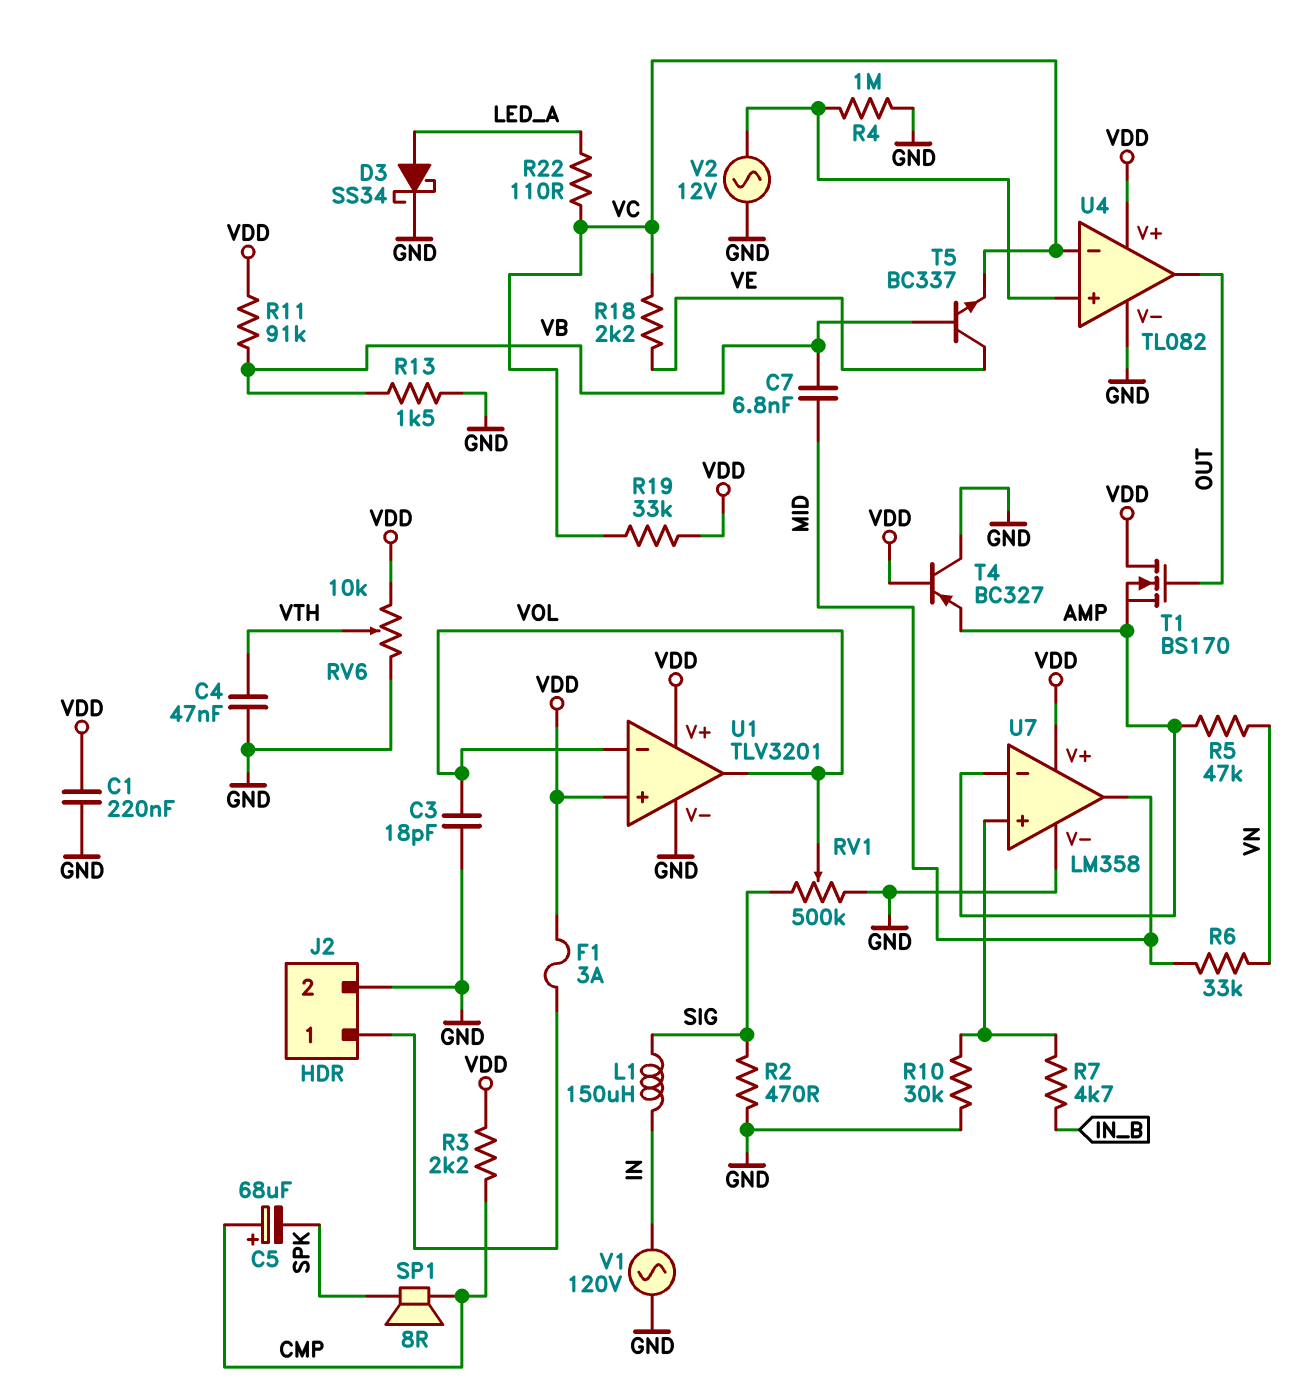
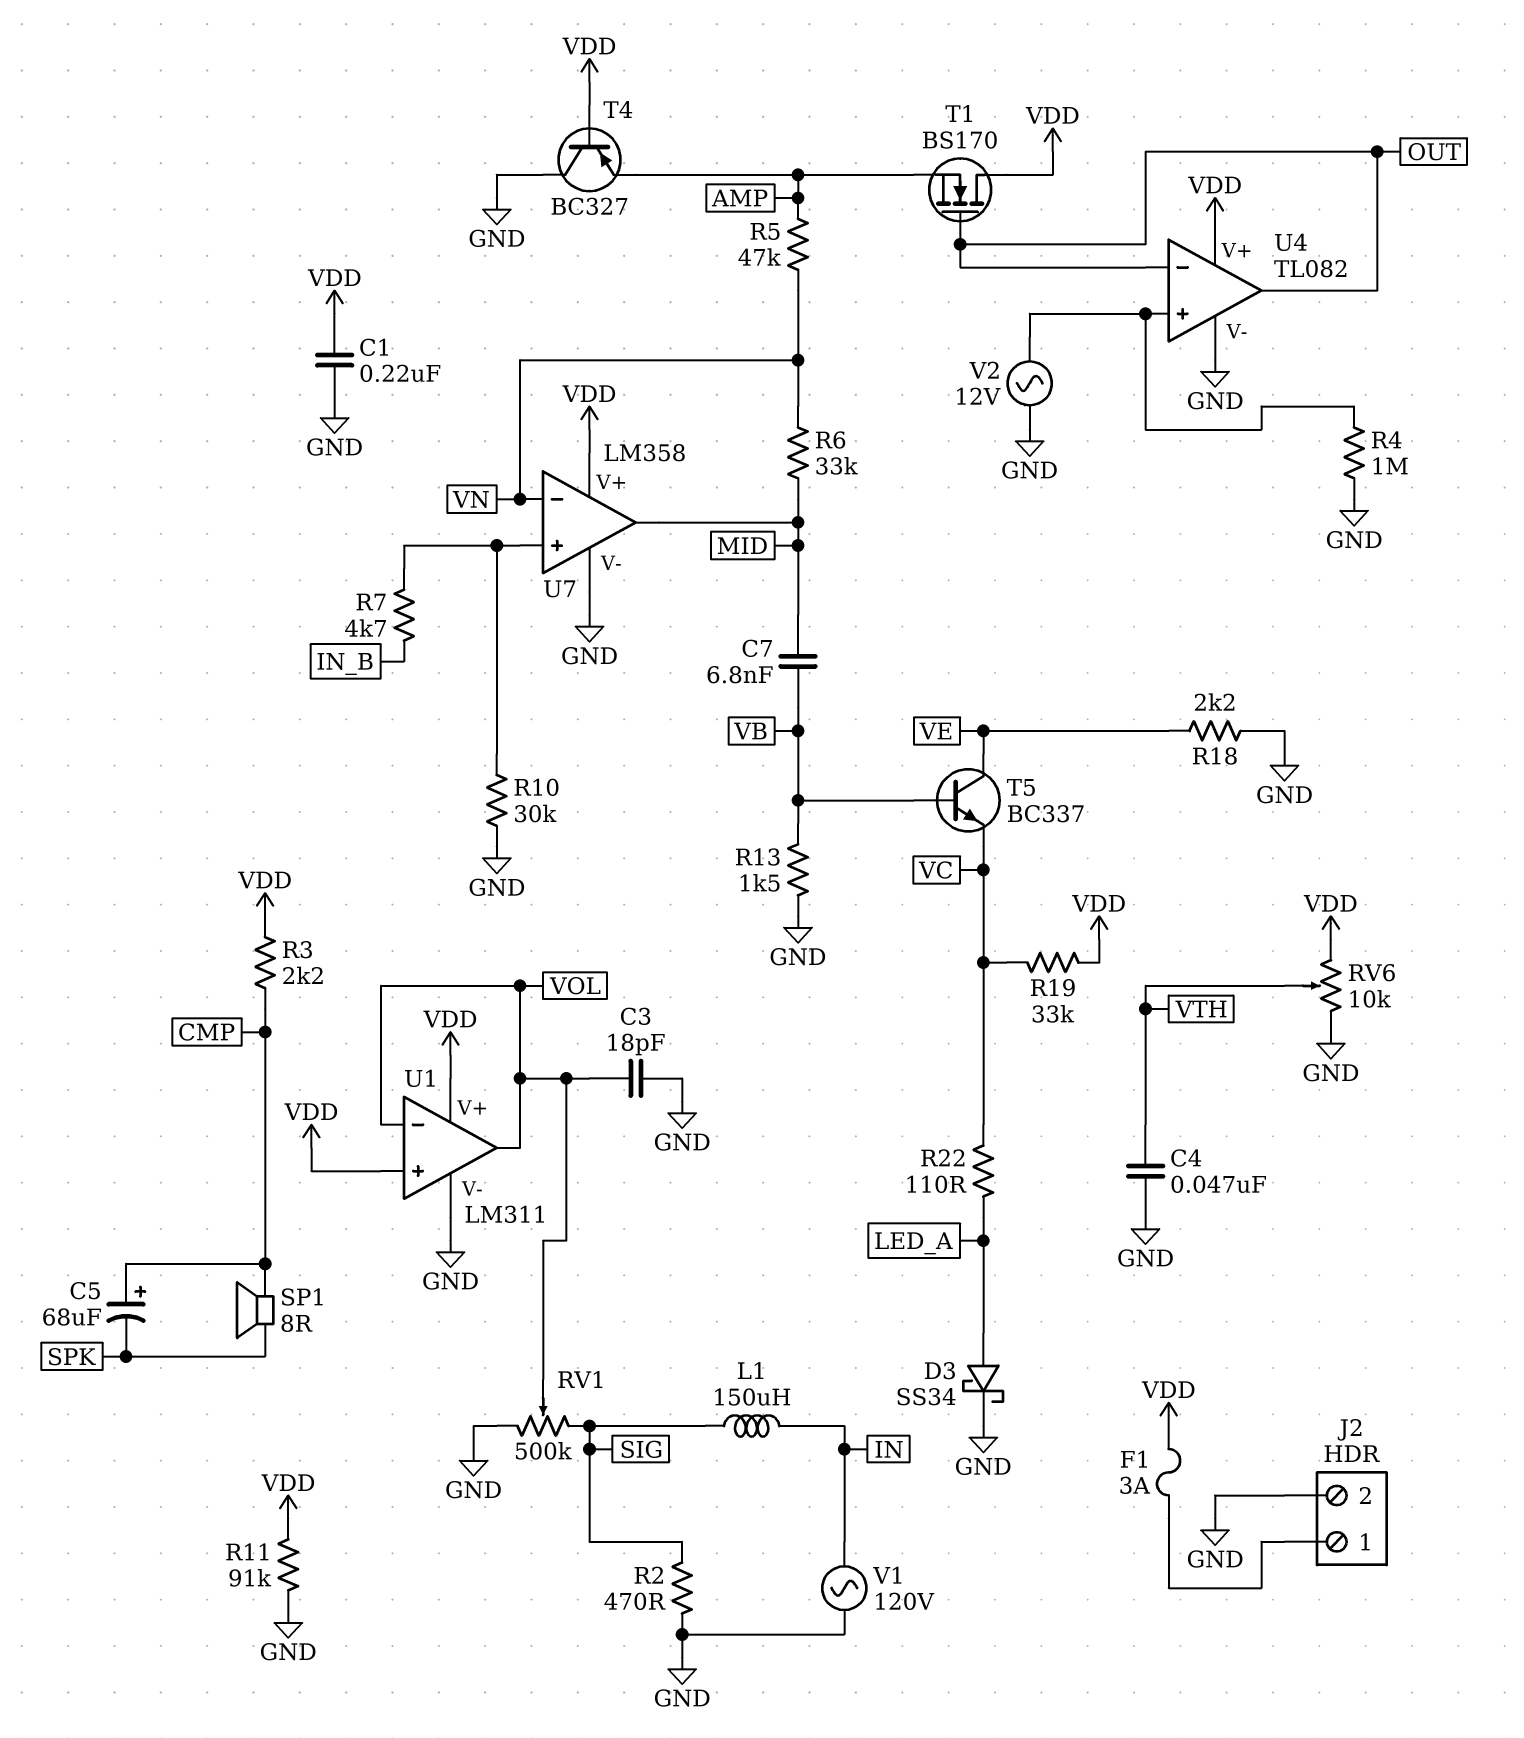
R11: 91k (VB, VDD) -> 91k (GND, VDD)
R18: 2.2k (VC, VE) -> 2.2k (GND, VE)
U1: TLV3201 -> LM311
U4 pin in-: VC -> OUT
U7 pin in-: AMP -> VN

